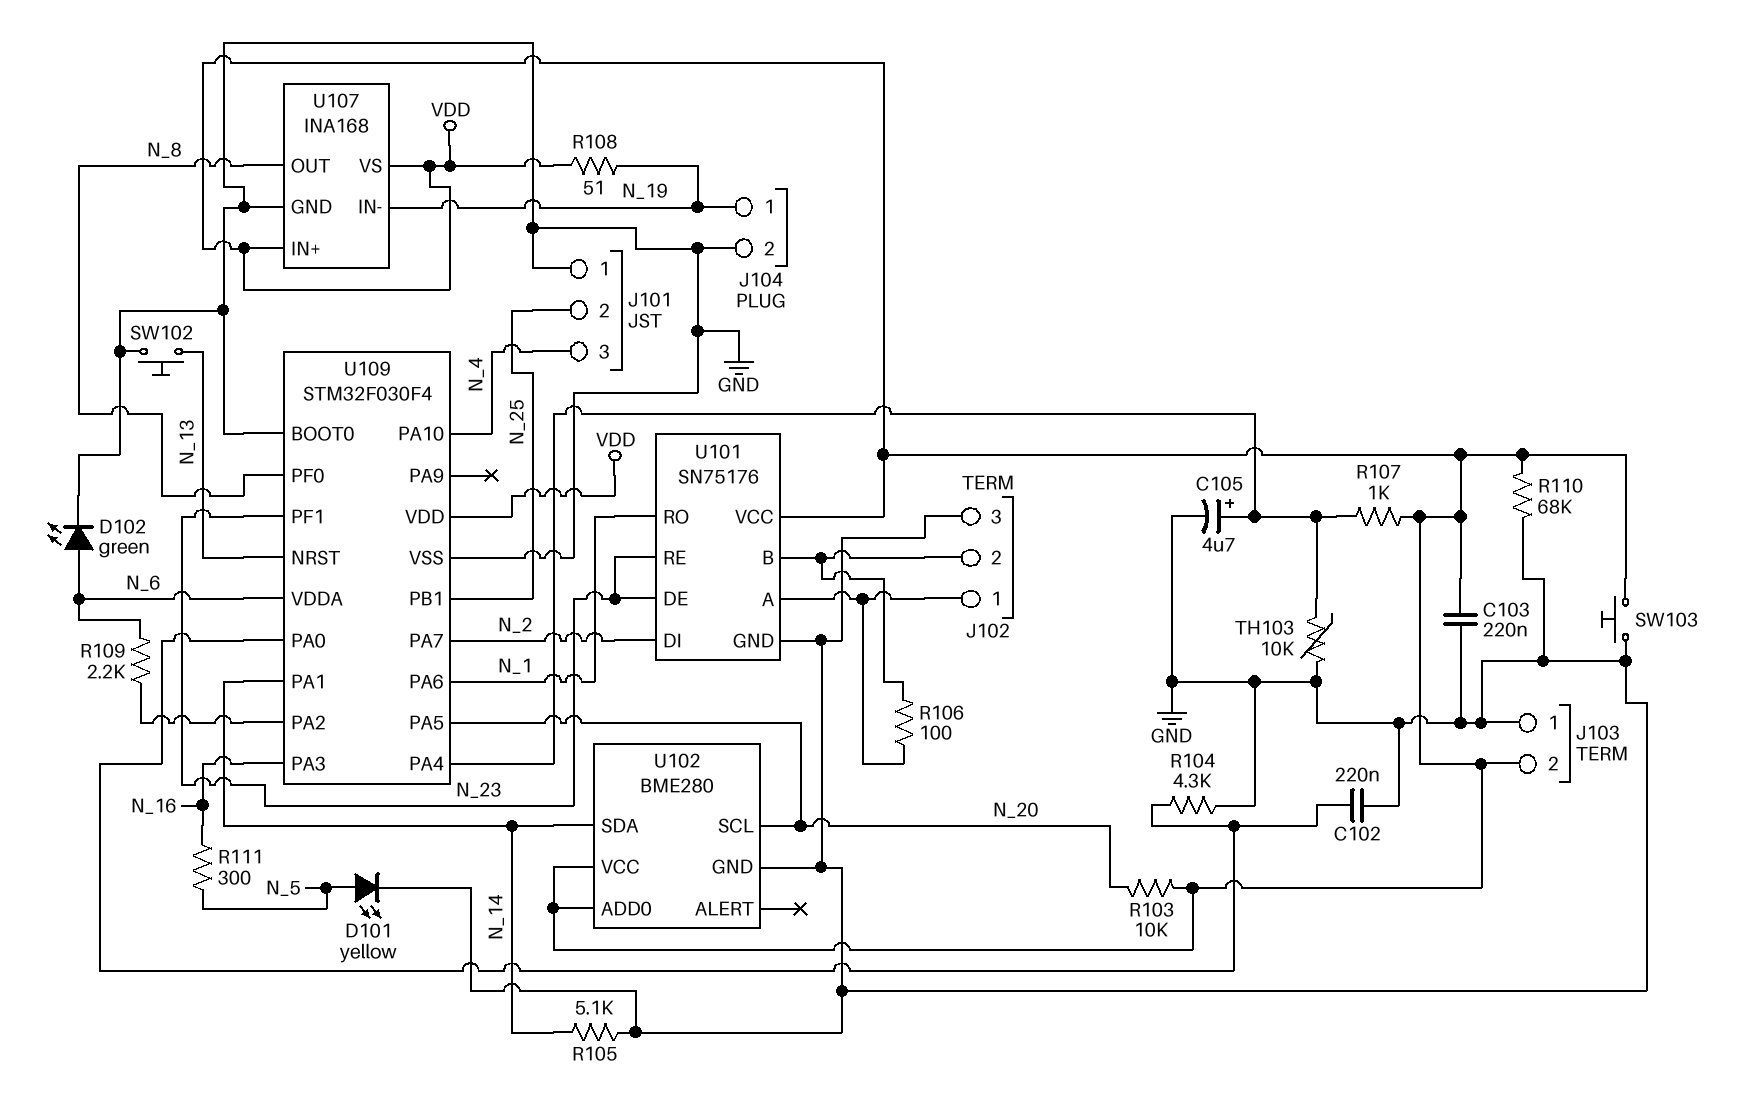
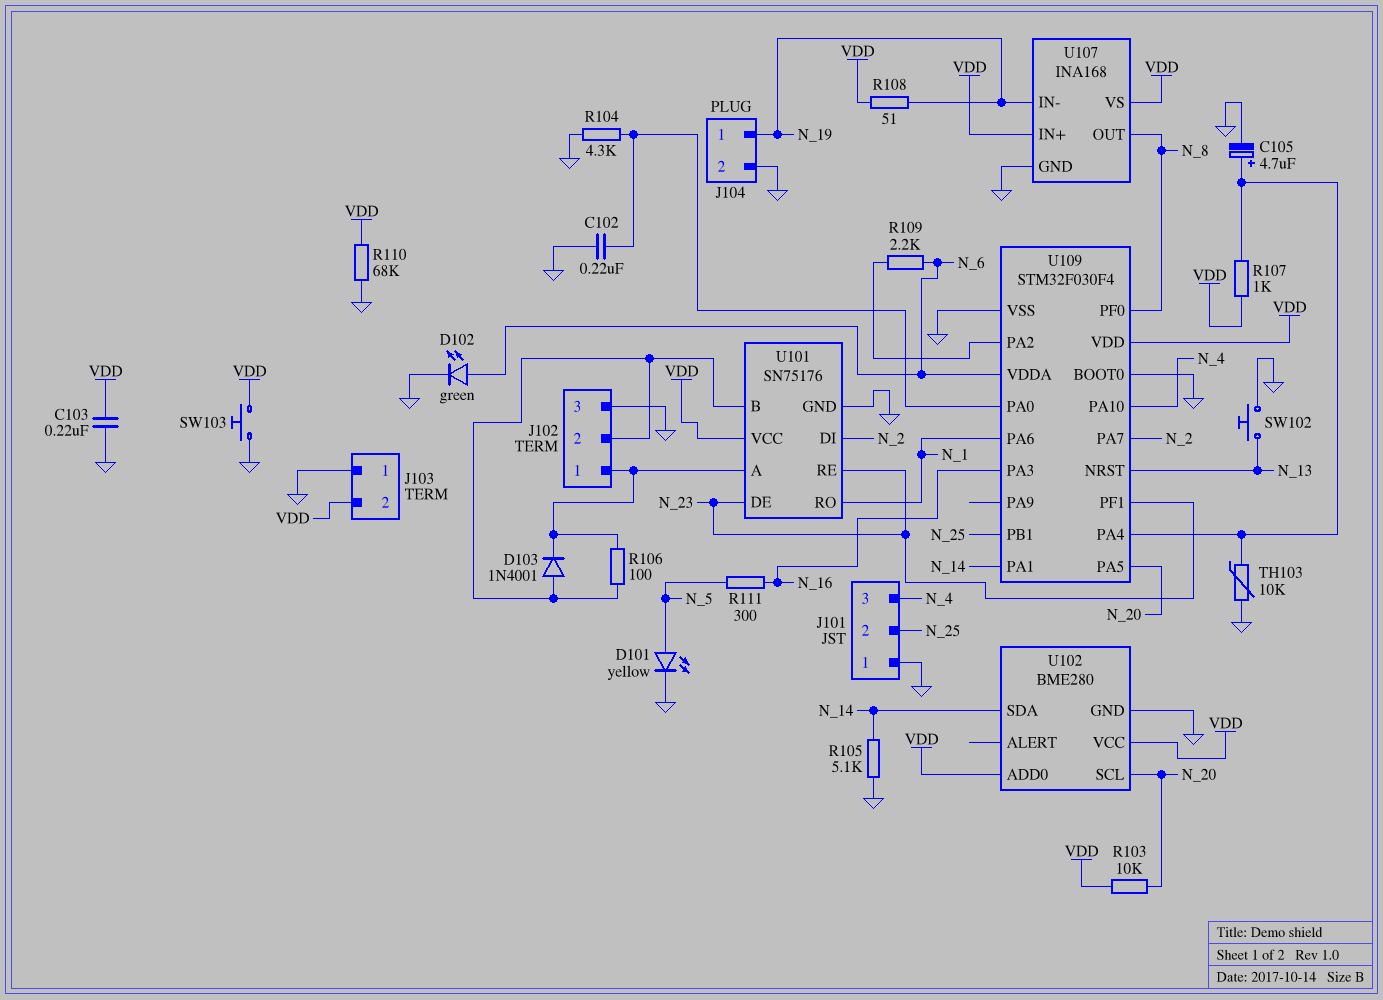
D103: none -> diode 1N4001 (A J102/2, K J102/1)

